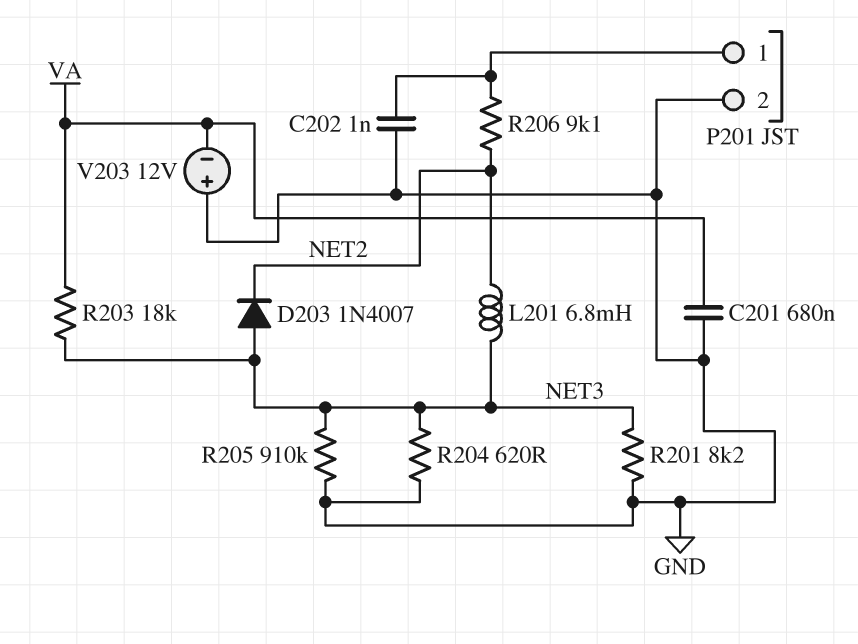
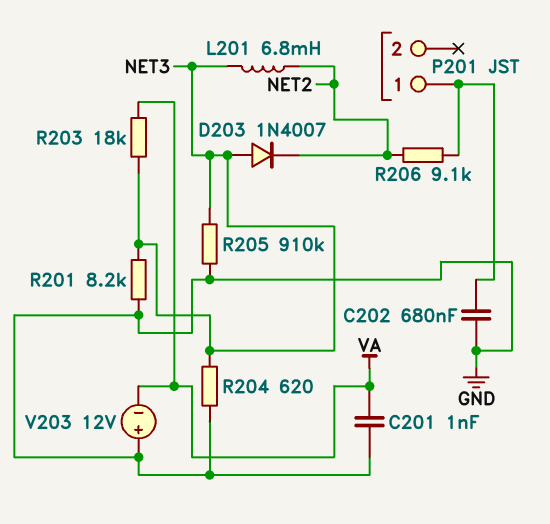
C201: 680nF (GND, VA) -> 1nF (GND, VA)
C202: 1nF (GND, P201/1) -> 680nF (GND, P201/1)
P201 pin 2: GND -> none

